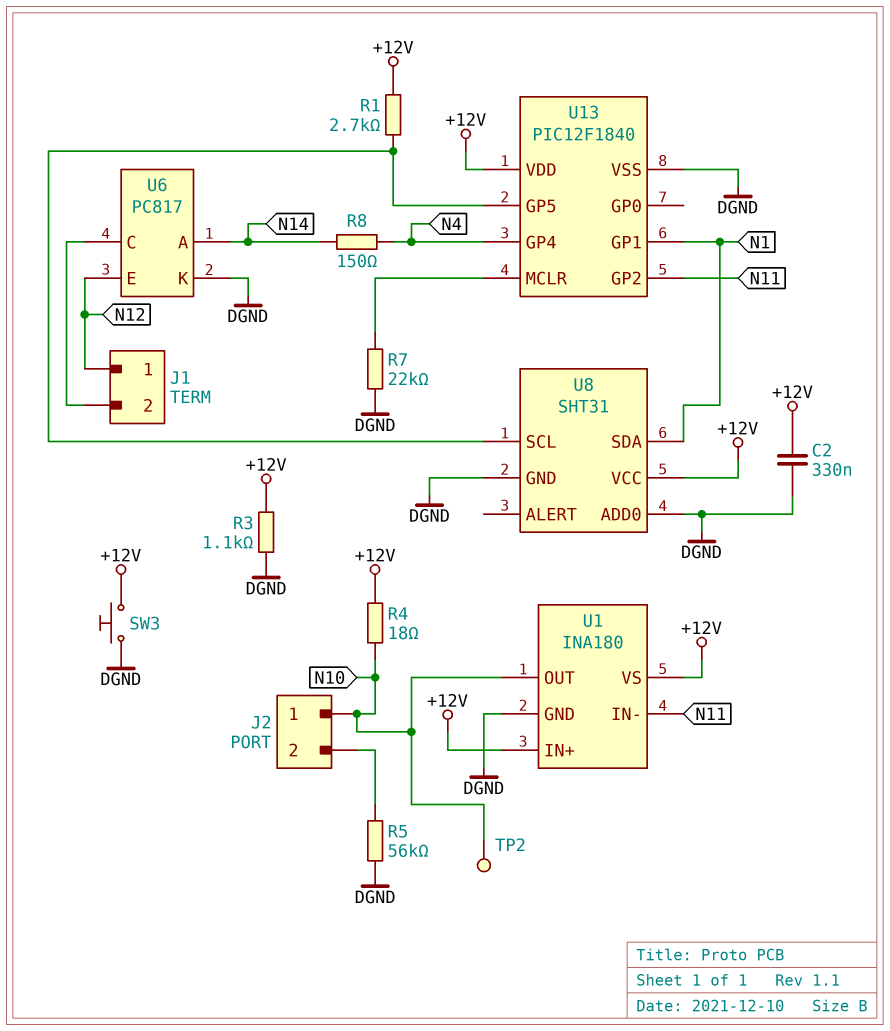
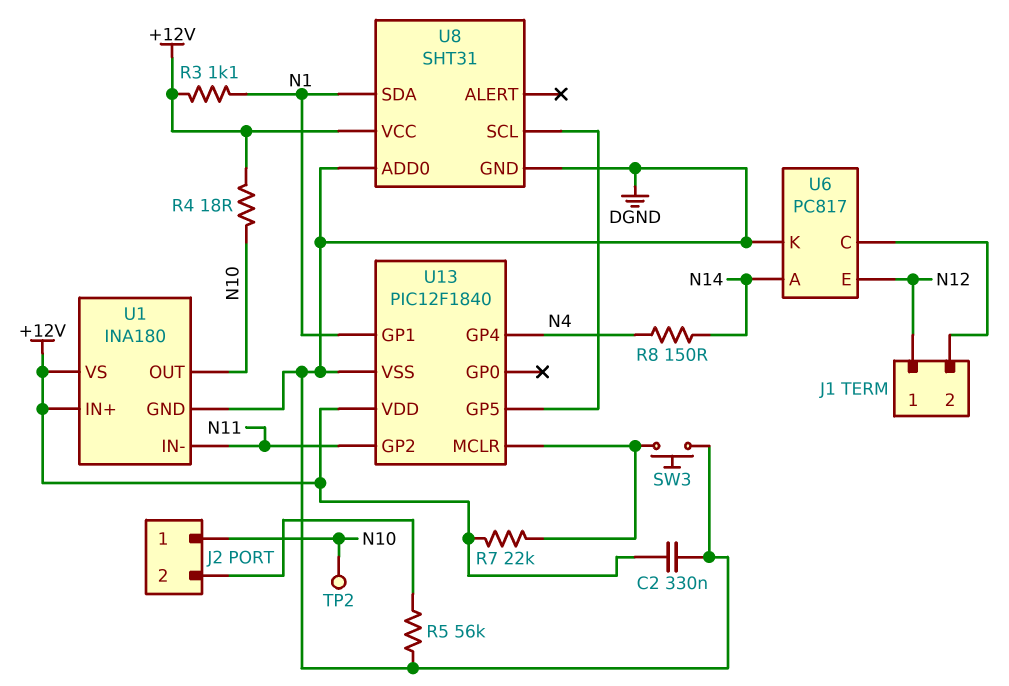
R1: 2.7k (+12V, U8/SCL) -> none
R3: 1.1k (+12V, DGND) -> 1.1k (+12V, N1)
R7: 22k (DGND, U13/MCLR) -> 22k (+12V, U13/MCLR)
SW3: button (+12V, DGND) -> button (DGND, U13/MCLR)

